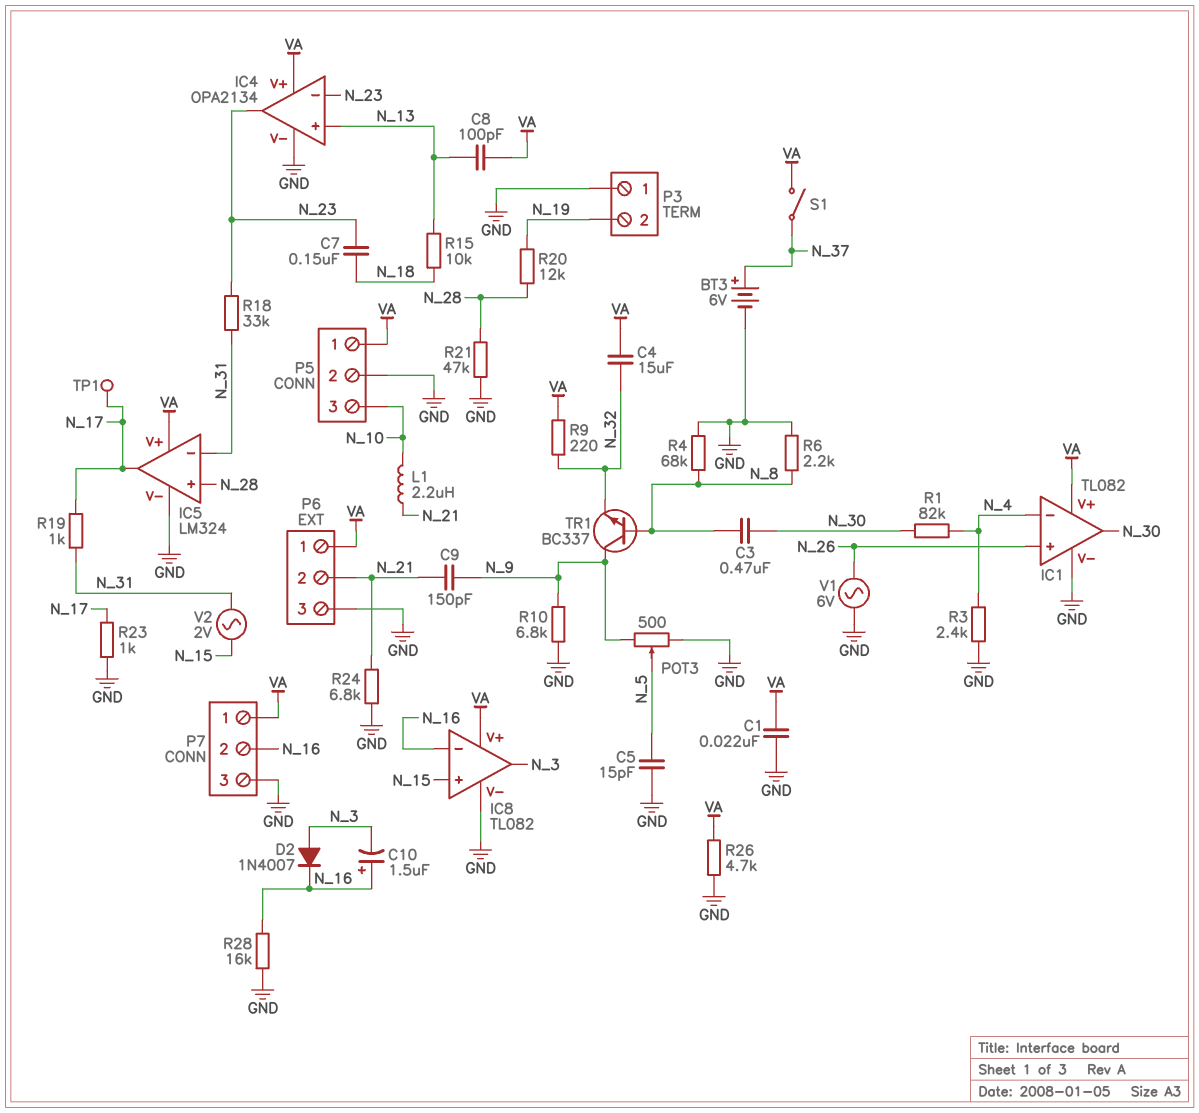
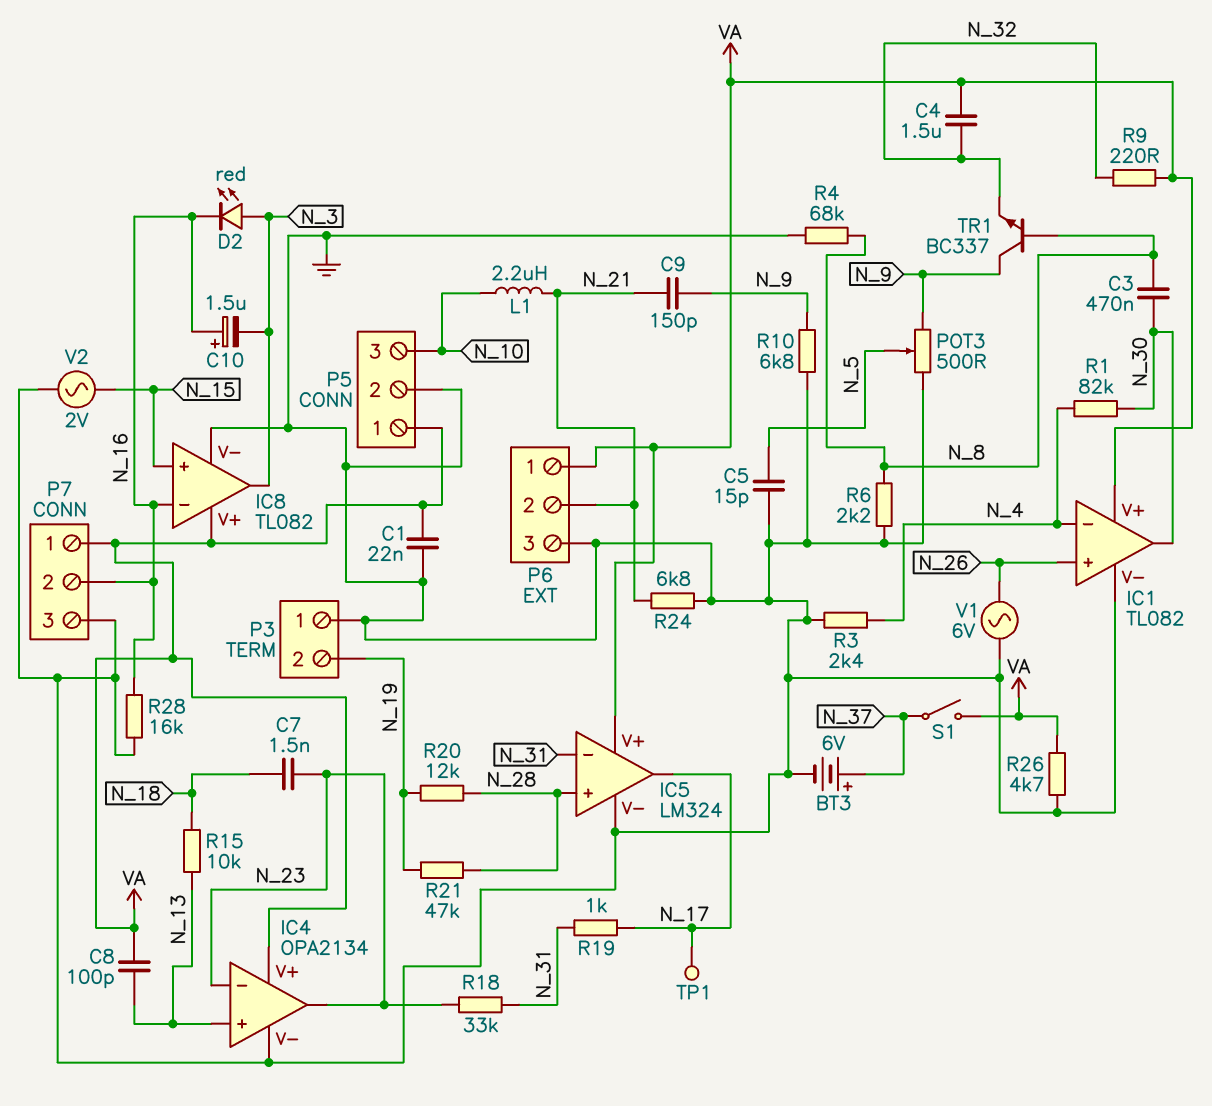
C4: 15uF (N_32, VA) -> 1.5uF (N_32, VA)
C7: 150nF (N_18, N_23) -> 1.5nF (N_18, N_23)
D2: diode 1N4007 (A N_3, K N_16) -> LED red (A N_3, K N_16)
R21: 47k (GND, N_28) -> 47k (N_19, N_28)
R23: 1k (GND, N_17) -> none
V2: AC 2V (N_15, N_31) -> AC 2V (GND, N_15)

